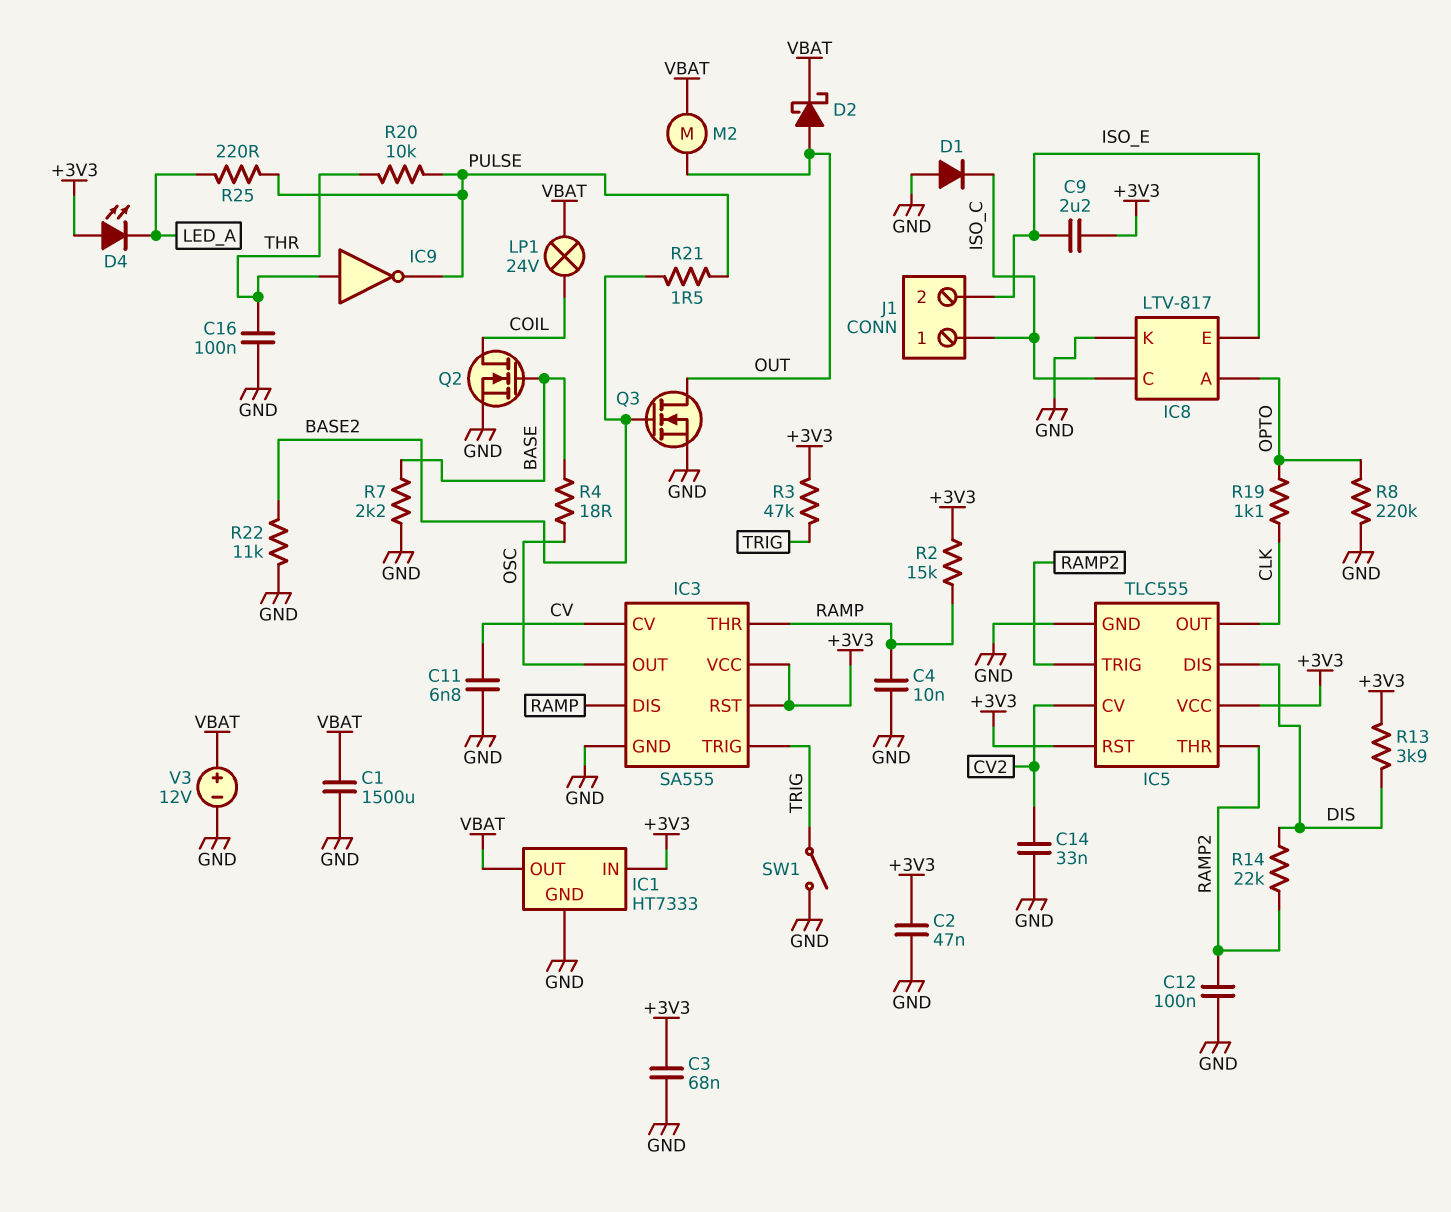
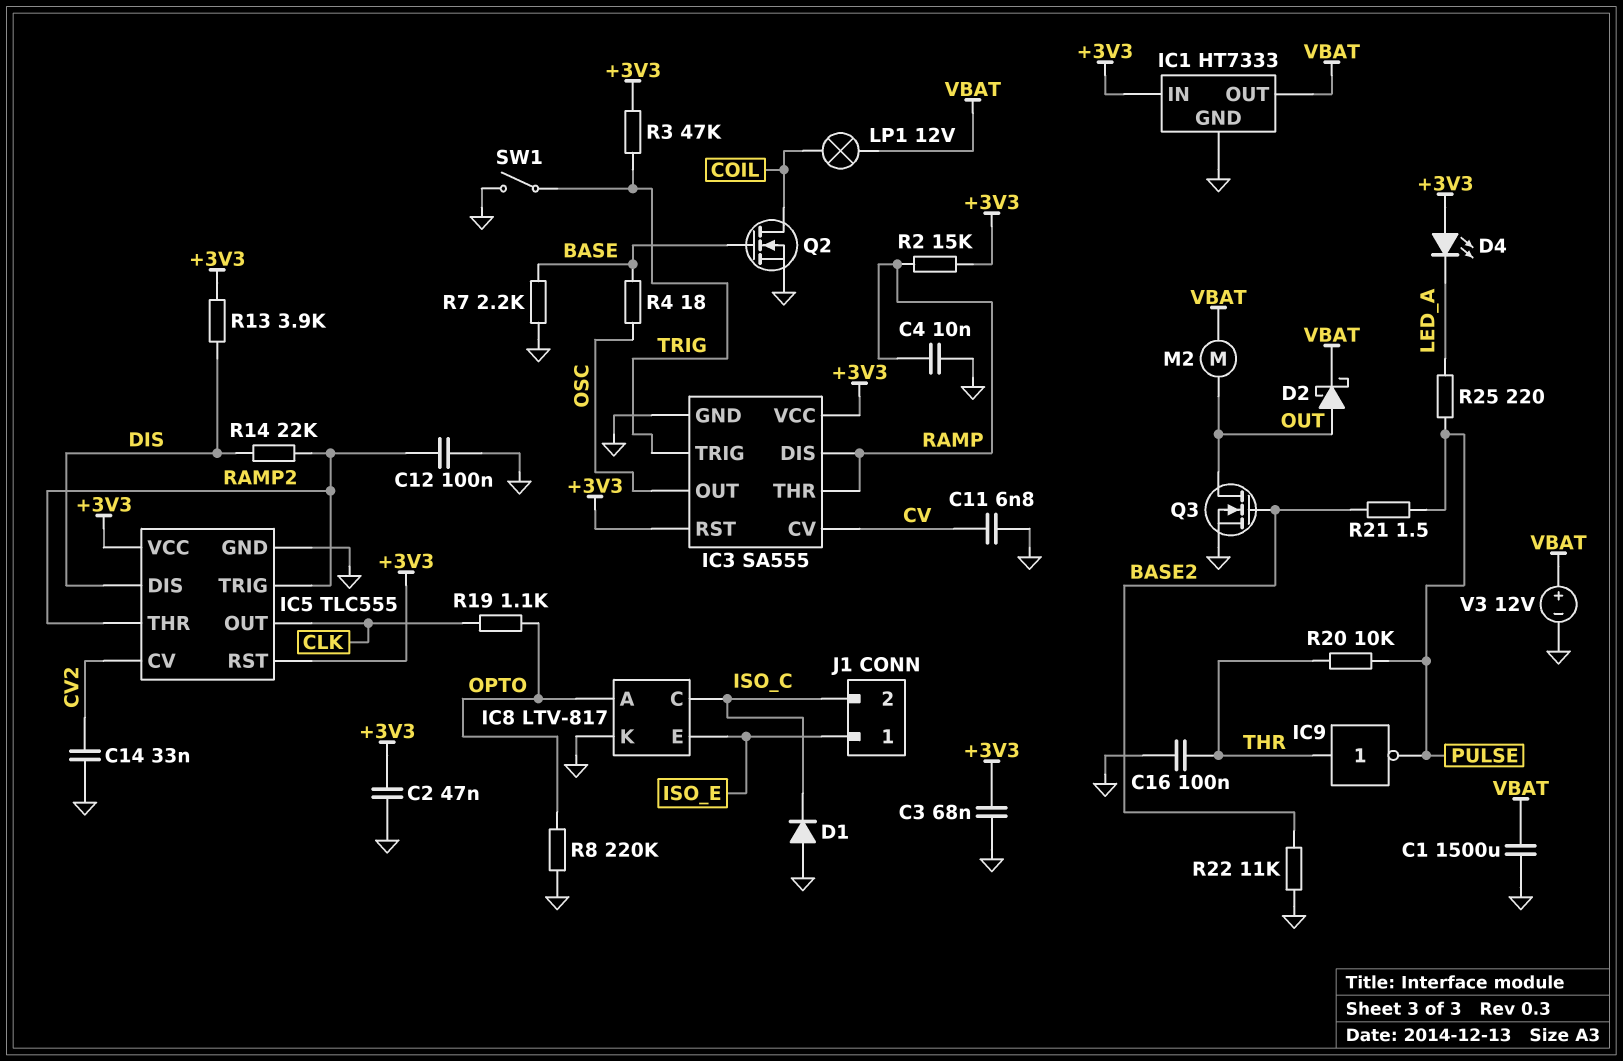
C9: 2.2uF (+3V3, ISO_E) -> none
J1 pin 1: ISO_C -> ISO_E
J1 pin 2: ISO_E -> ISO_C
LP1: lamp 24V (COIL, VBAT) -> lamp 12V (COIL, VBAT)

